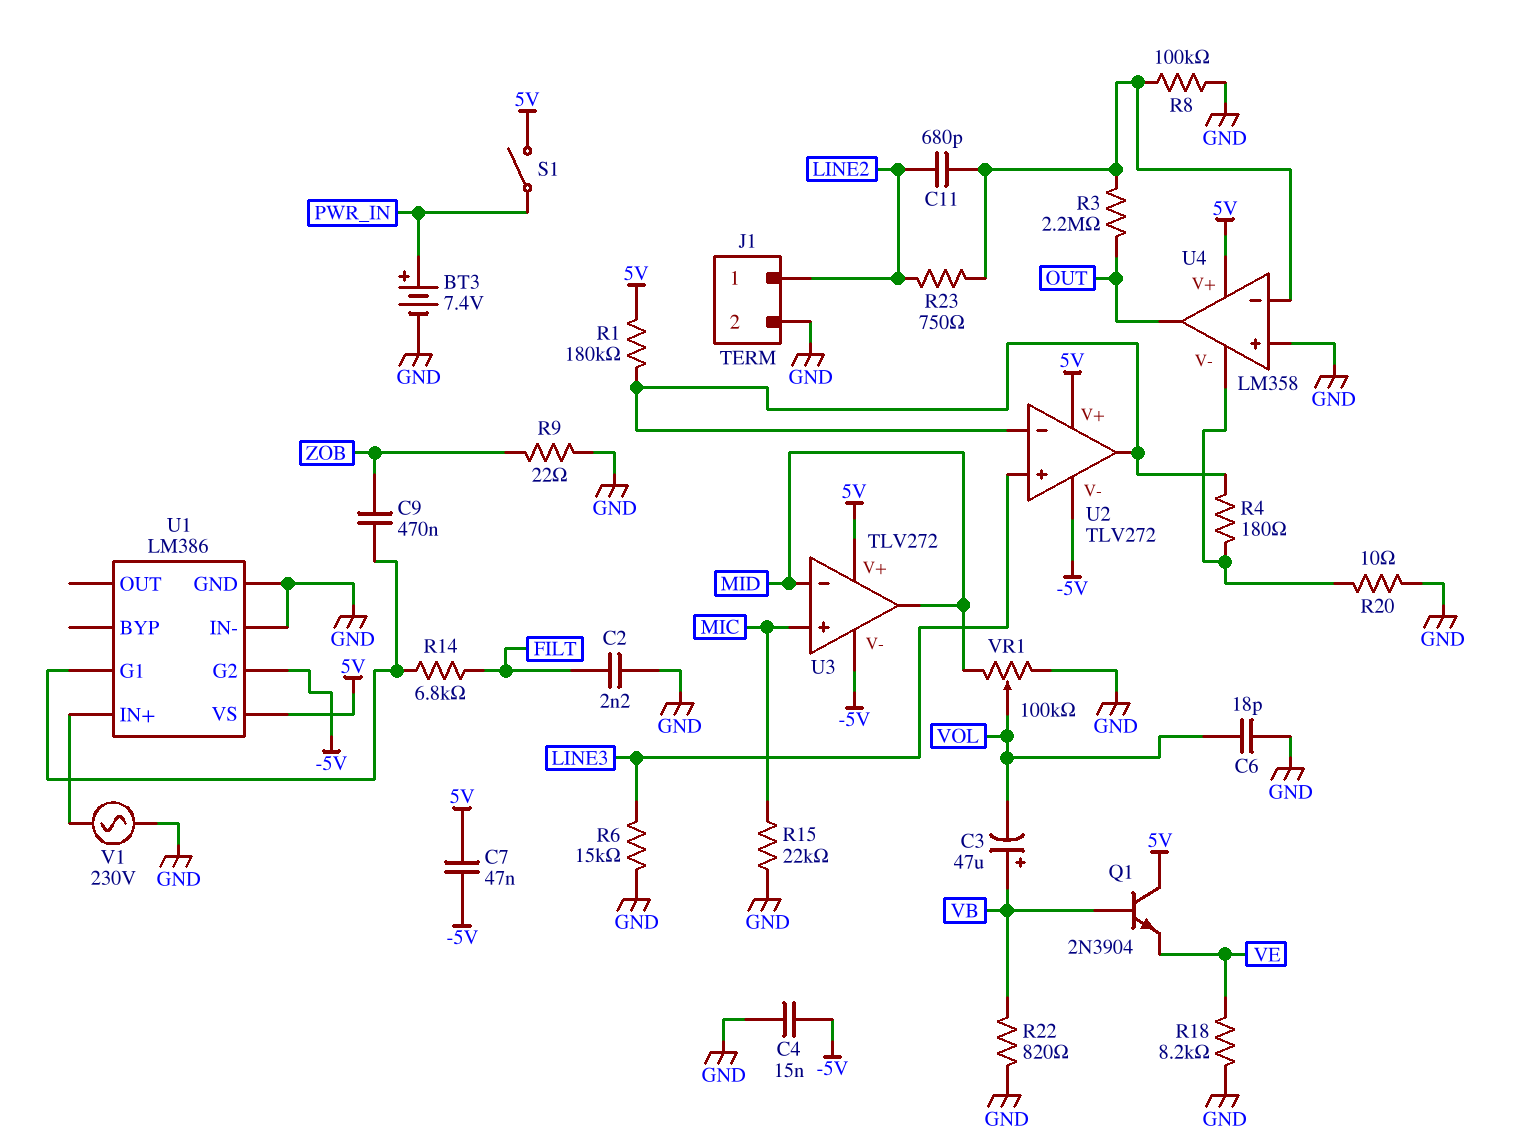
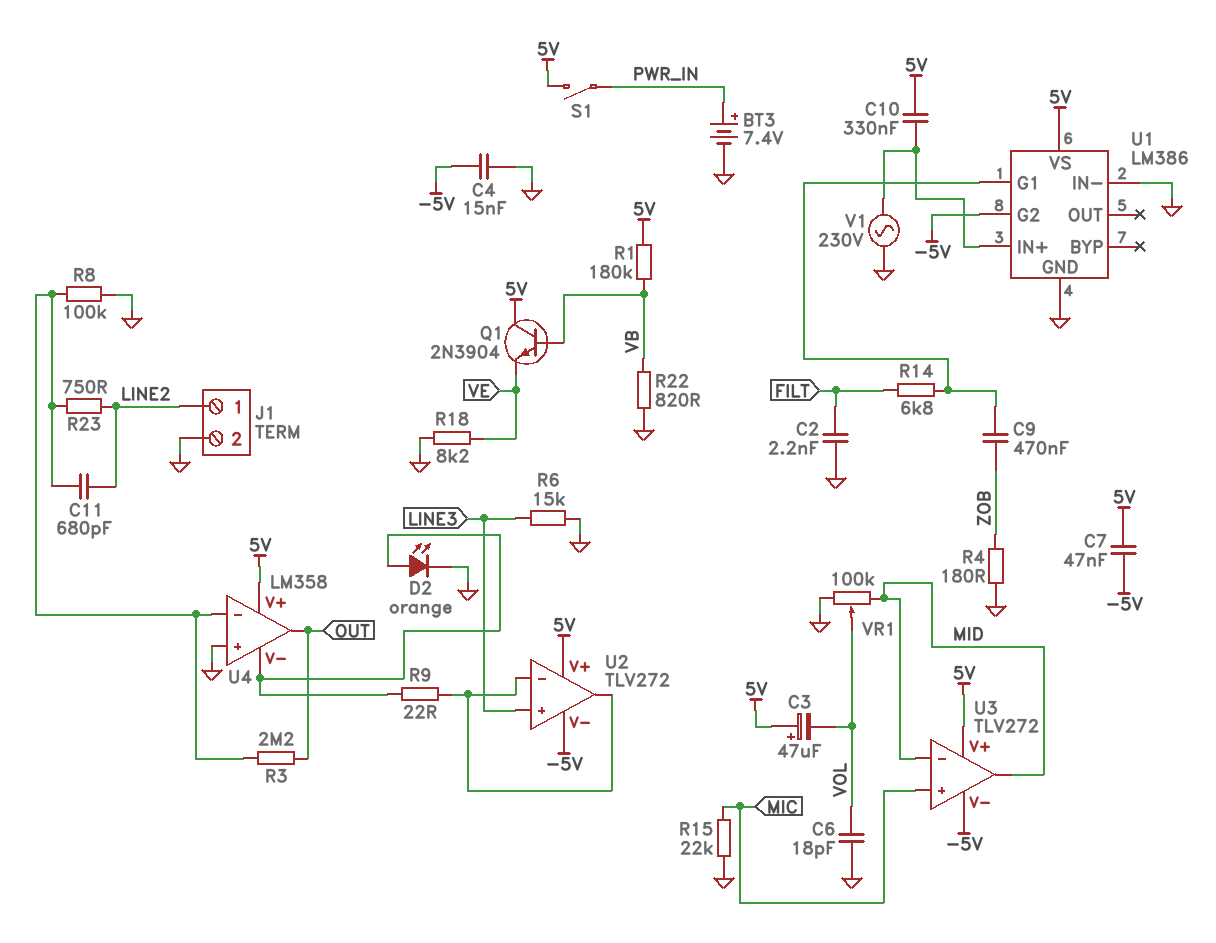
C3: 47uF (plus VB, minus VOL) -> 47uF (plus 5V, minus VOL)
C10: none -> 330nF (5V, U1/IN+)
D2: none -> LED orange (A U4/V-, K GND)
R1: 180k (5V, U2/in-) -> 180k (5V, VB)
R4: 180 (U2/in-, U4/V-) -> 180 (GND, ZOB)
R9: 22 (GND, ZOB) -> 22 (U2/in-, U4/V-)
R20: 10 (GND, U4/V-) -> none

